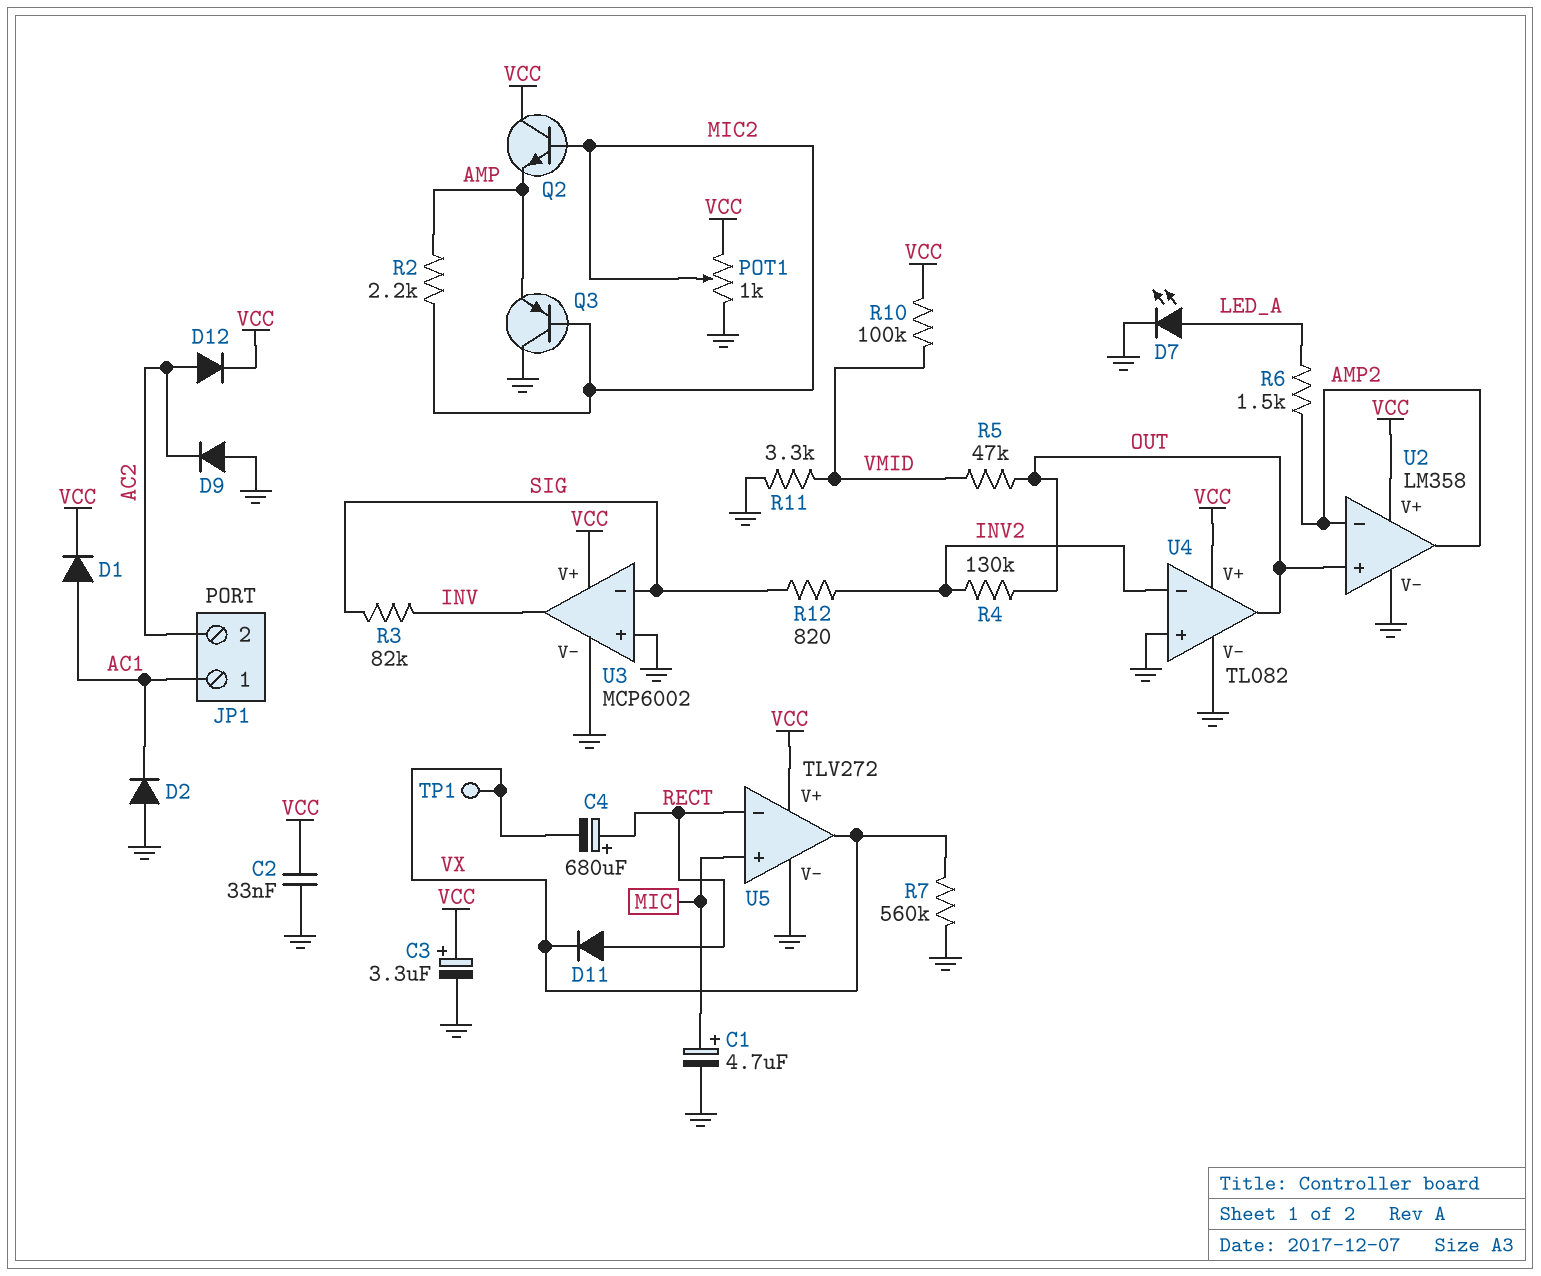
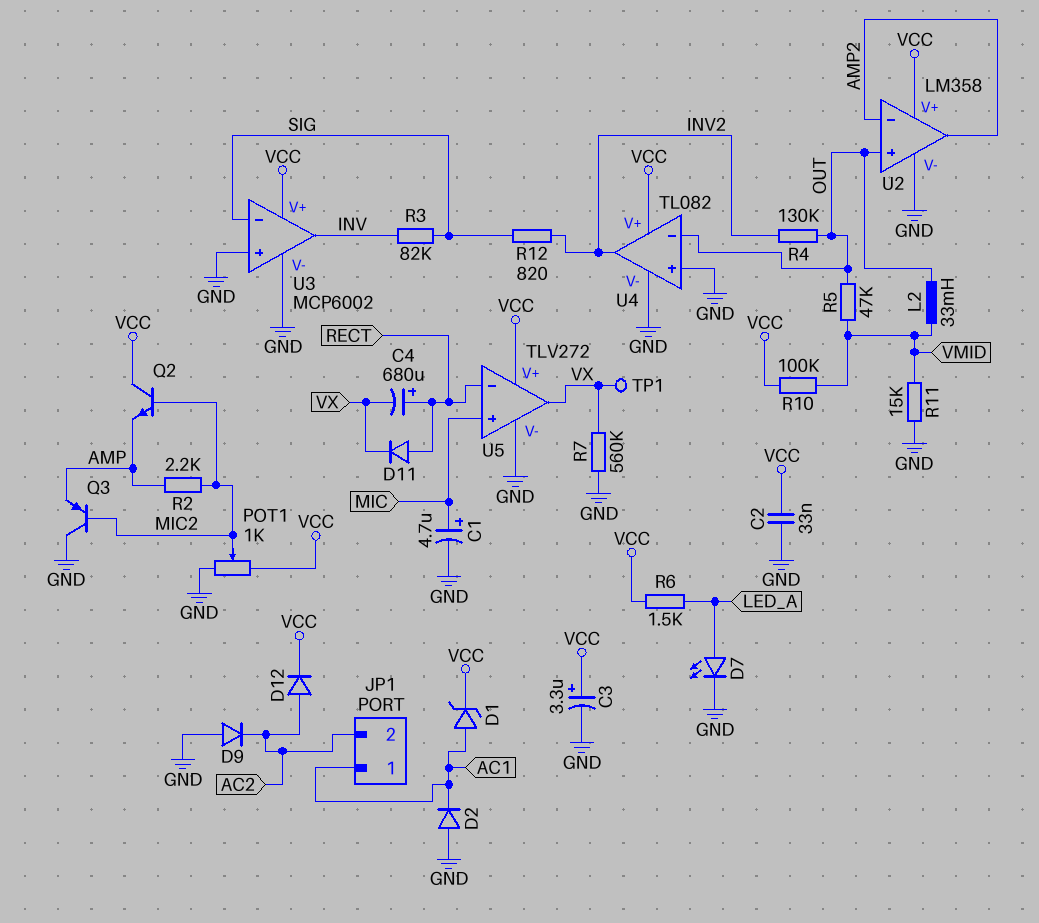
D1: diode (A AC1, K VCC) -> zener (A AC1, K VCC)
L2: none -> 33mH (OUT, VMID)
R6: 1.5k (AMP2, LED_A) -> 1.5k (LED_A, VCC)
R11: 3.3k (GND, VMID) -> 15k (GND, VMID)
U4 pin in-: INV2 -> OUT
U4 pin out: OUT -> INV2

